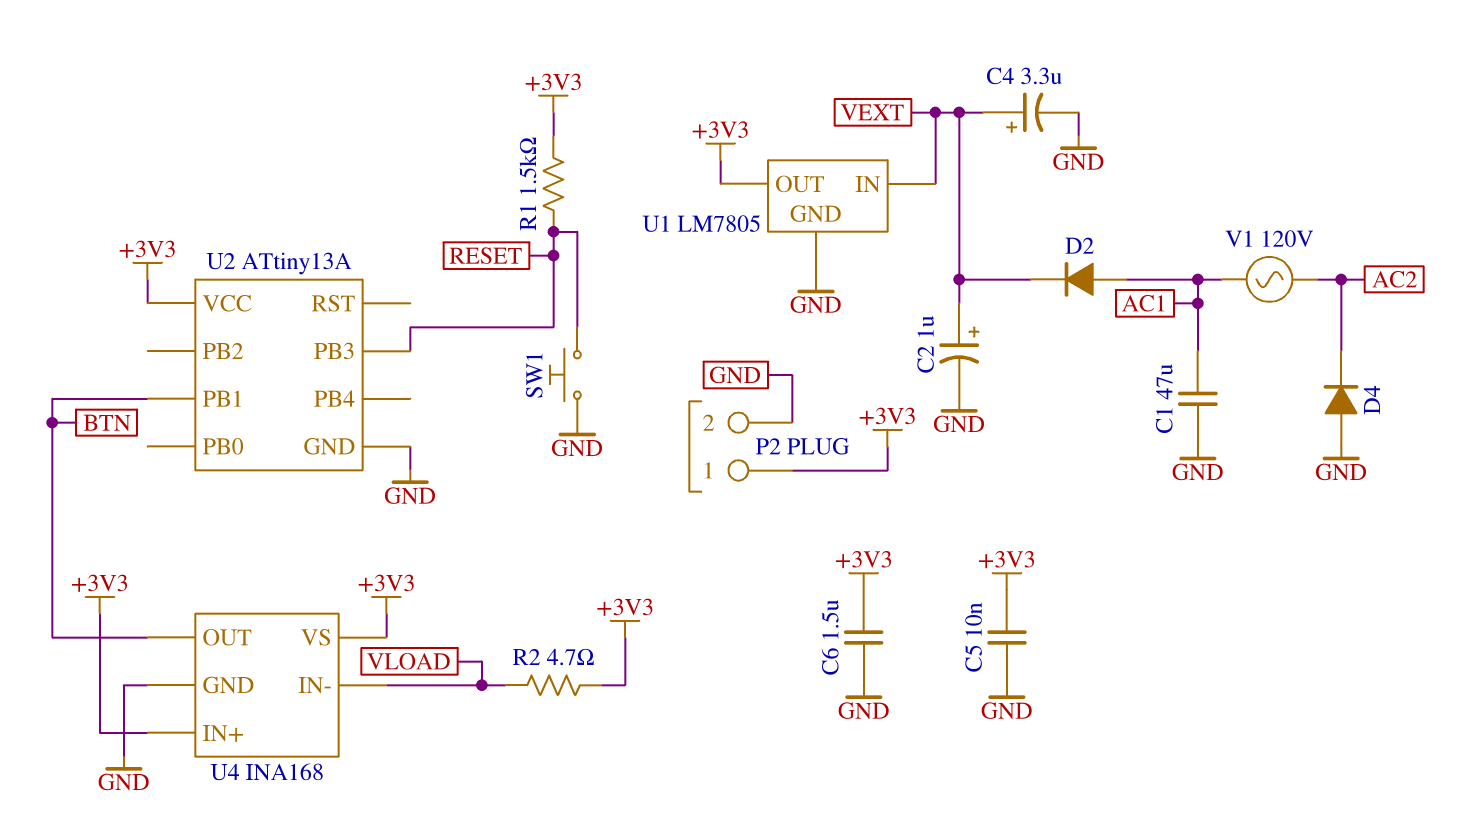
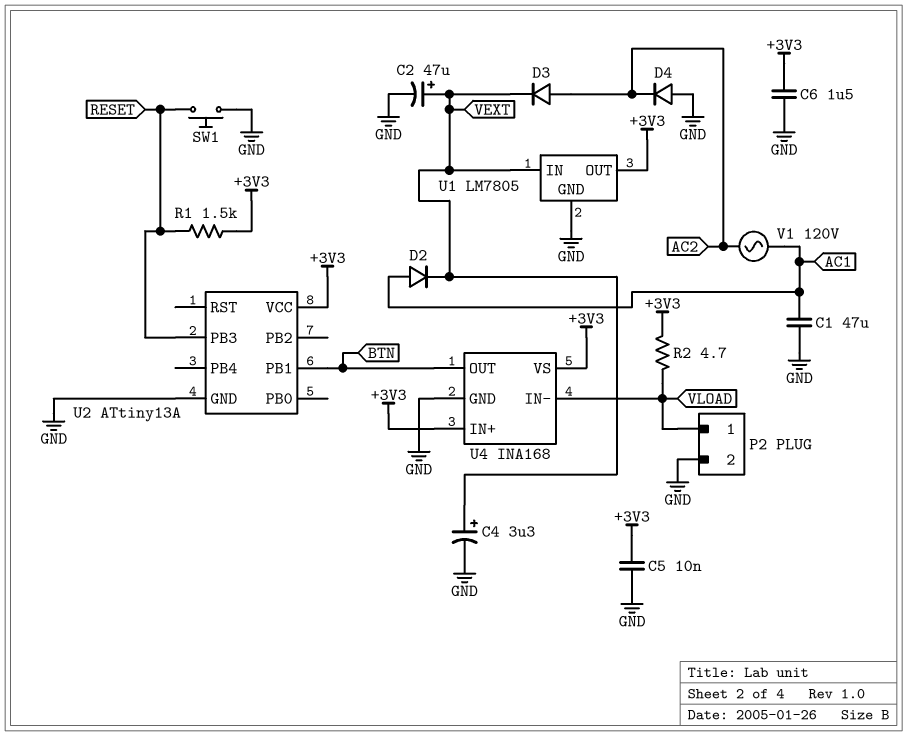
C2: 1uF (plus VEXT, minus GND) -> 47uF (plus VEXT, minus GND)
D3: none -> diode (A AC2, K VEXT)
P2 pin 1: +3V3 -> VLOAD

